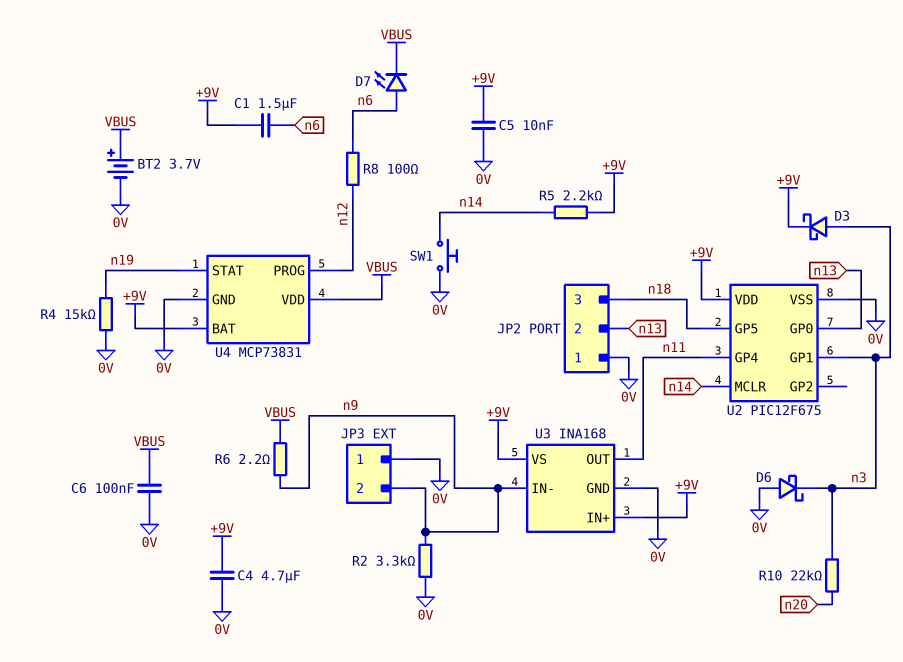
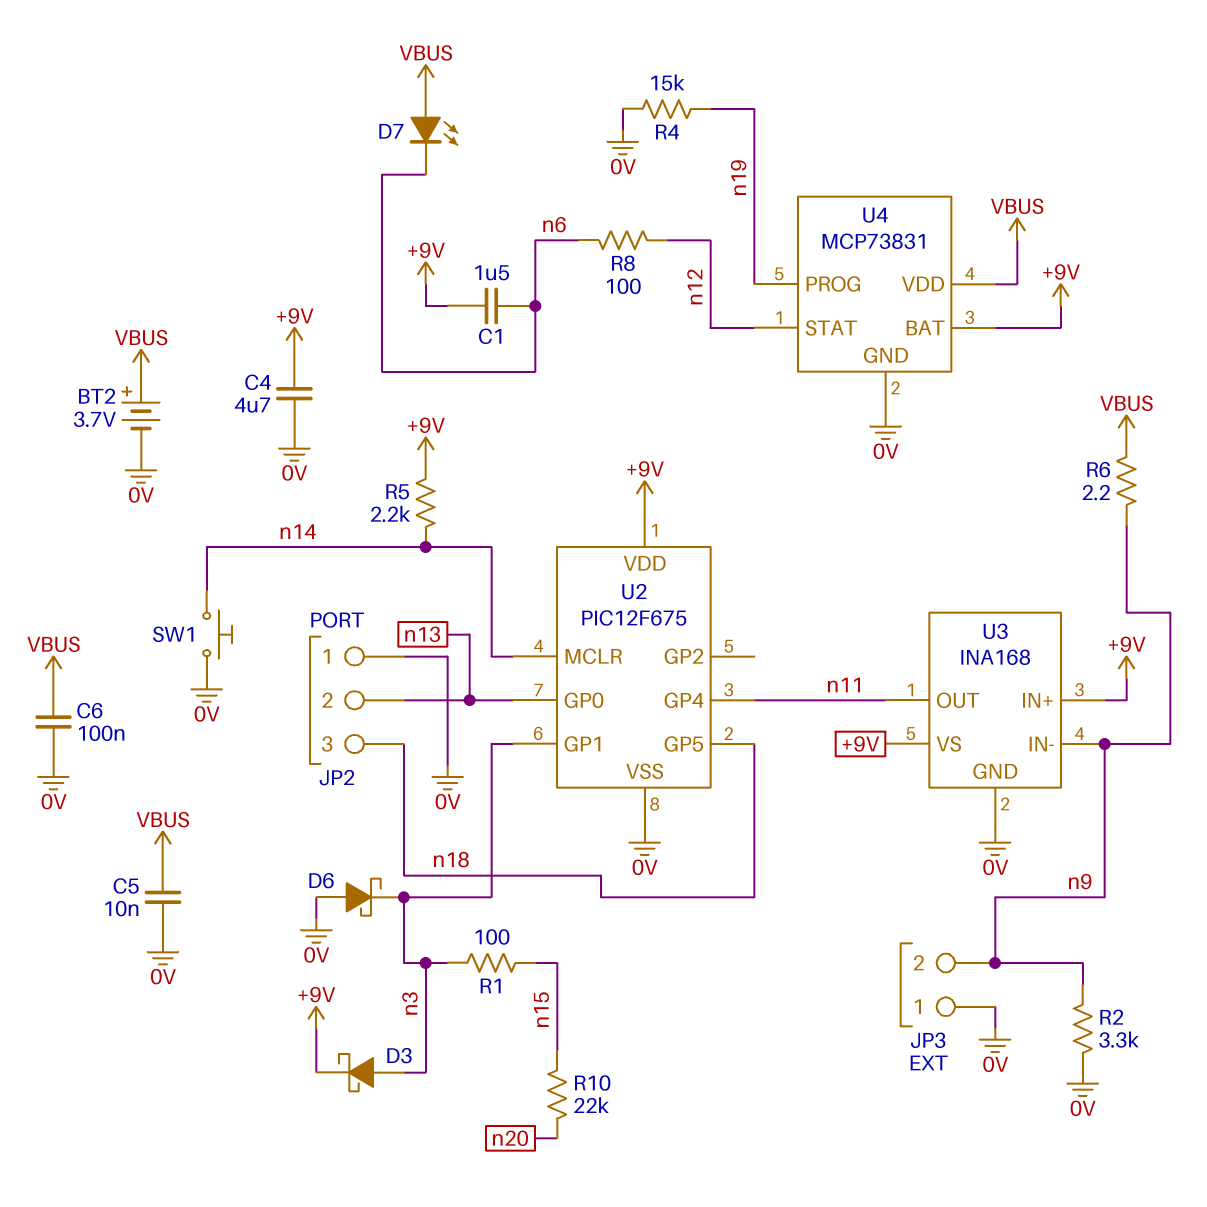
C5: 10nF (+9V, 0V) -> 10nF (0V, VBUS)
D7: LED (A n6, K VBUS) -> LED (A VBUS, K n6)
R1: none -> 100 (n3, n15)
R10: 22k (n3, n20) -> 22k (n15, n20)
U4 pin PROG: n12 -> n19
U4 pin STAT: n19 -> n12

